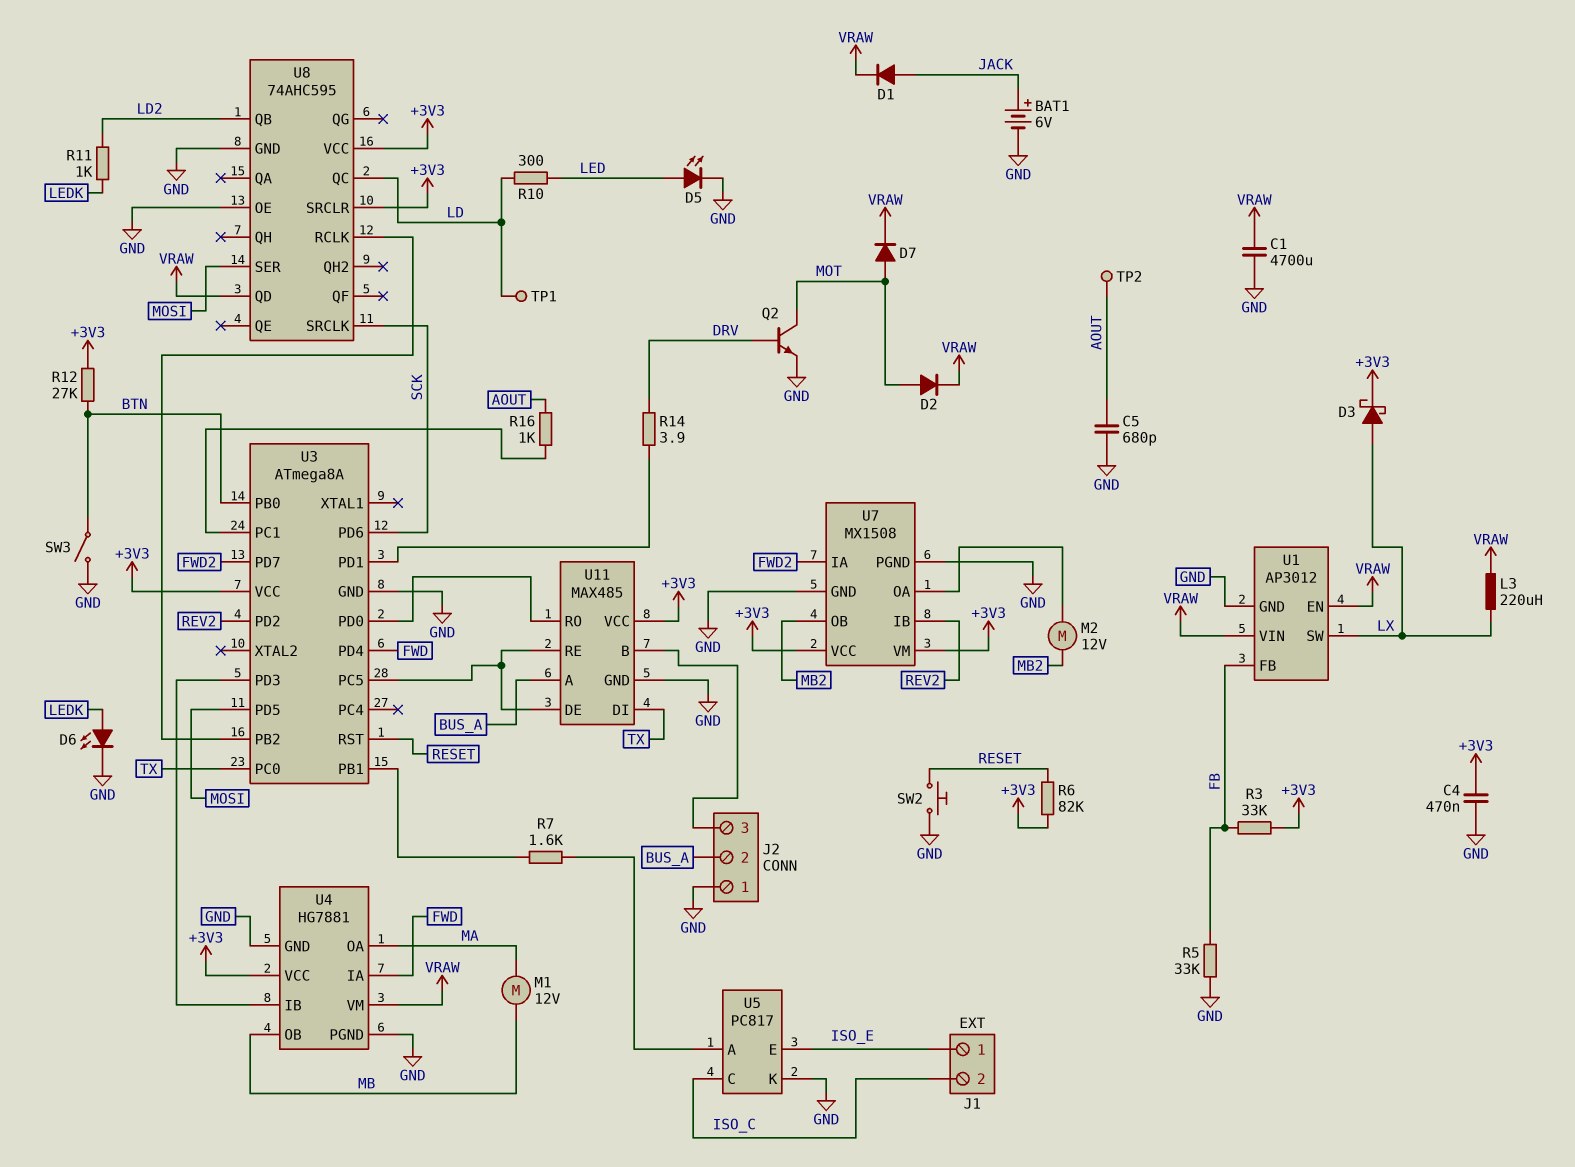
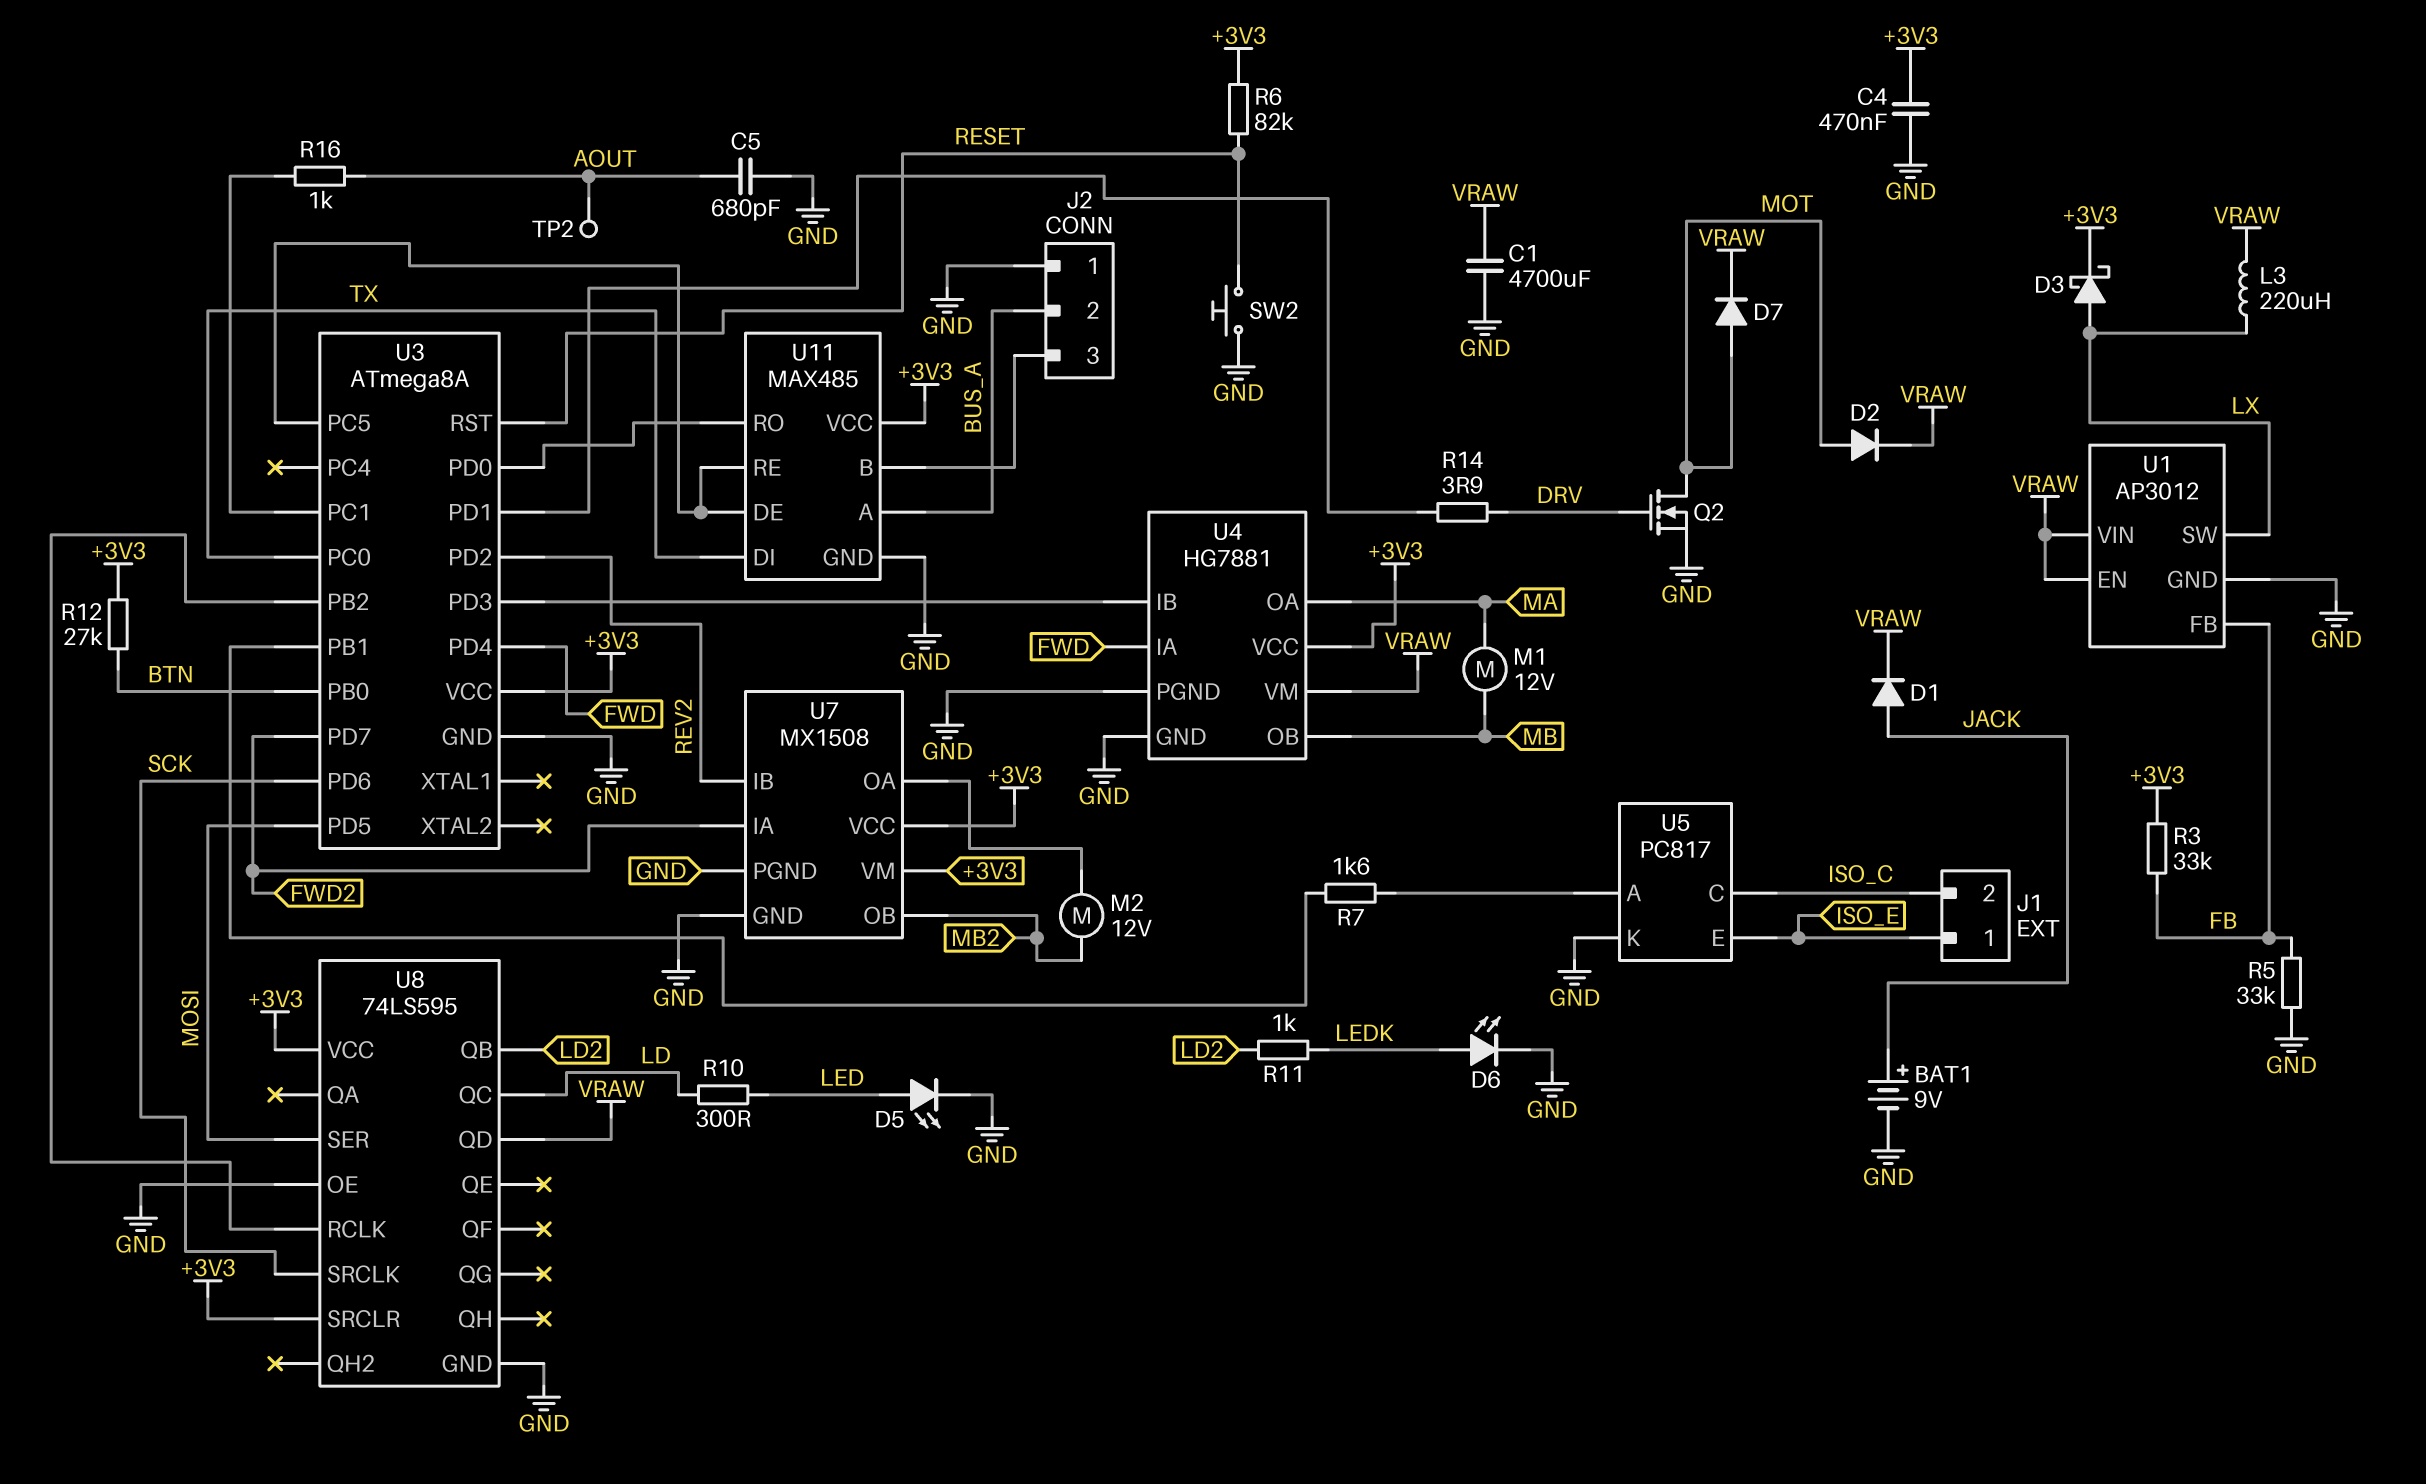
BAT1: 6V (plus JACK, minus GND) -> 9V (plus JACK, minus GND)
Q2: NPN (B DRV, C MOT, E GND) -> NMOS (G DRV, D MOT, S GND)
SW3: switch (BTN, GND) -> none
TP1: test point (LD) -> none
U8: 74AHC595 -> 74LS595

